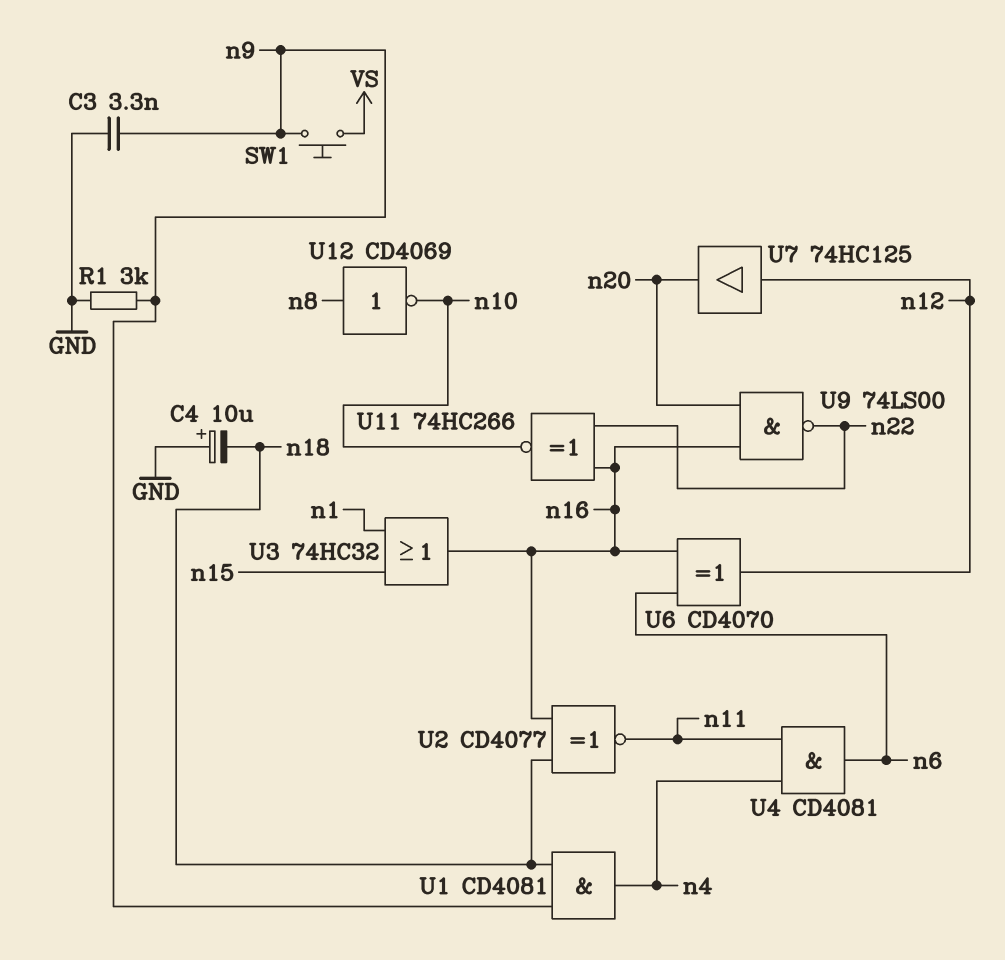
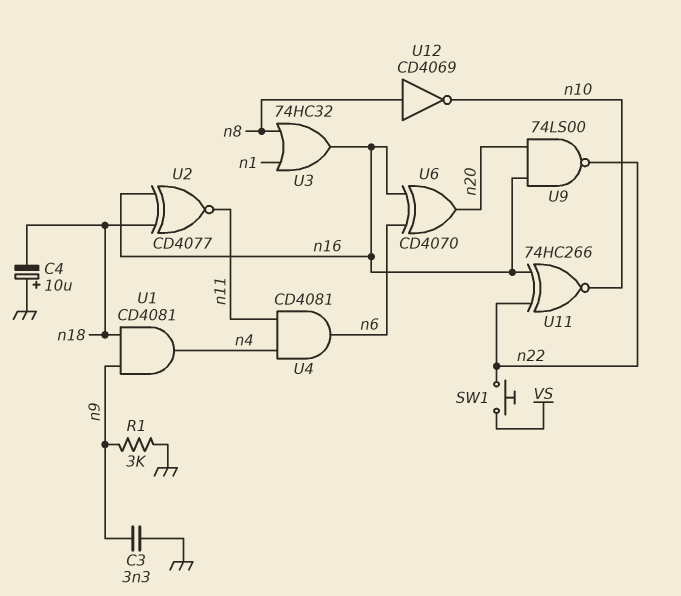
SW1: button (VS, n9) -> button (VS, n22)
U3: OR 74HC32 (in n1, in n15, out n16) -> OR 74HC32 (in n1, in n8, out n16)
U6: XOR CD4070 (in n6, in n16, out n12) -> XOR CD4070 (in n6, in n16, out n20)
U7: buffer 74HC125 (in n12, out n20) -> none

